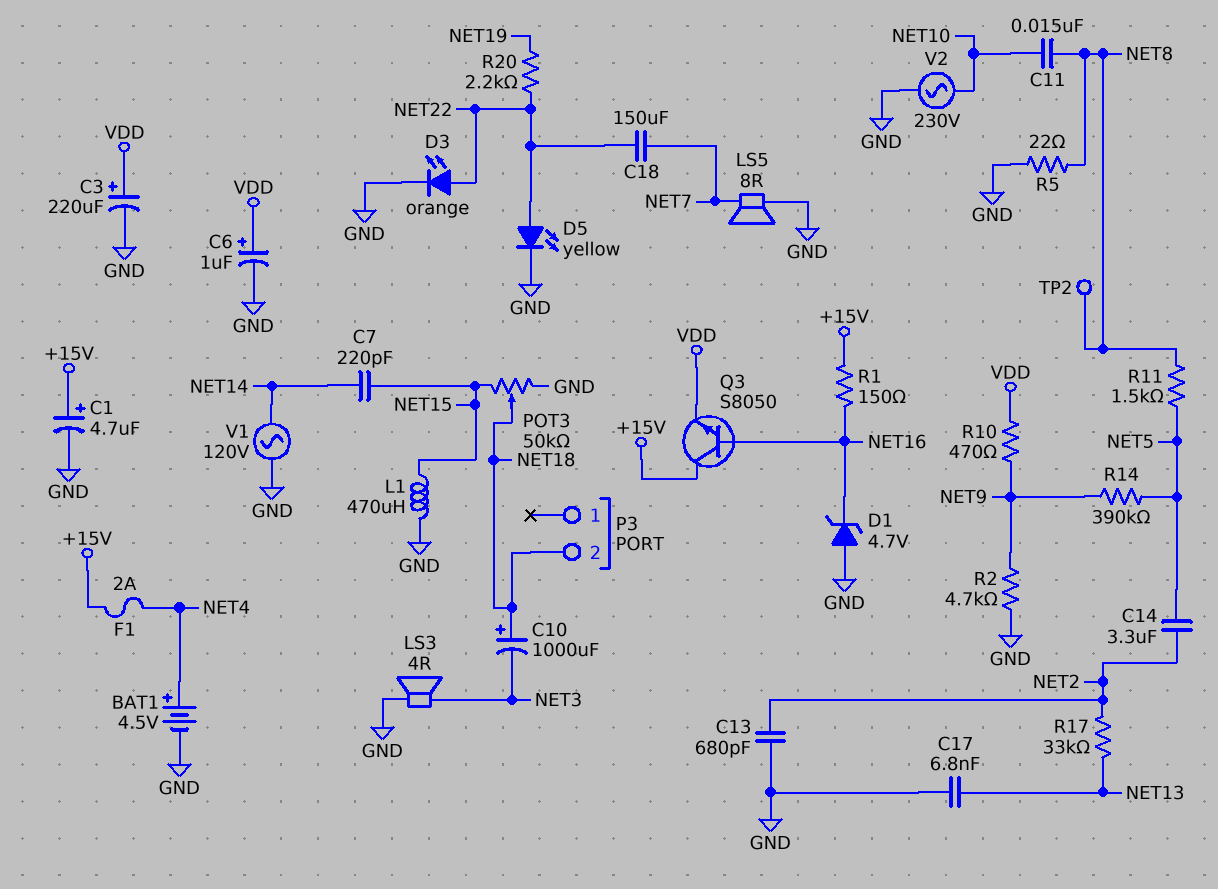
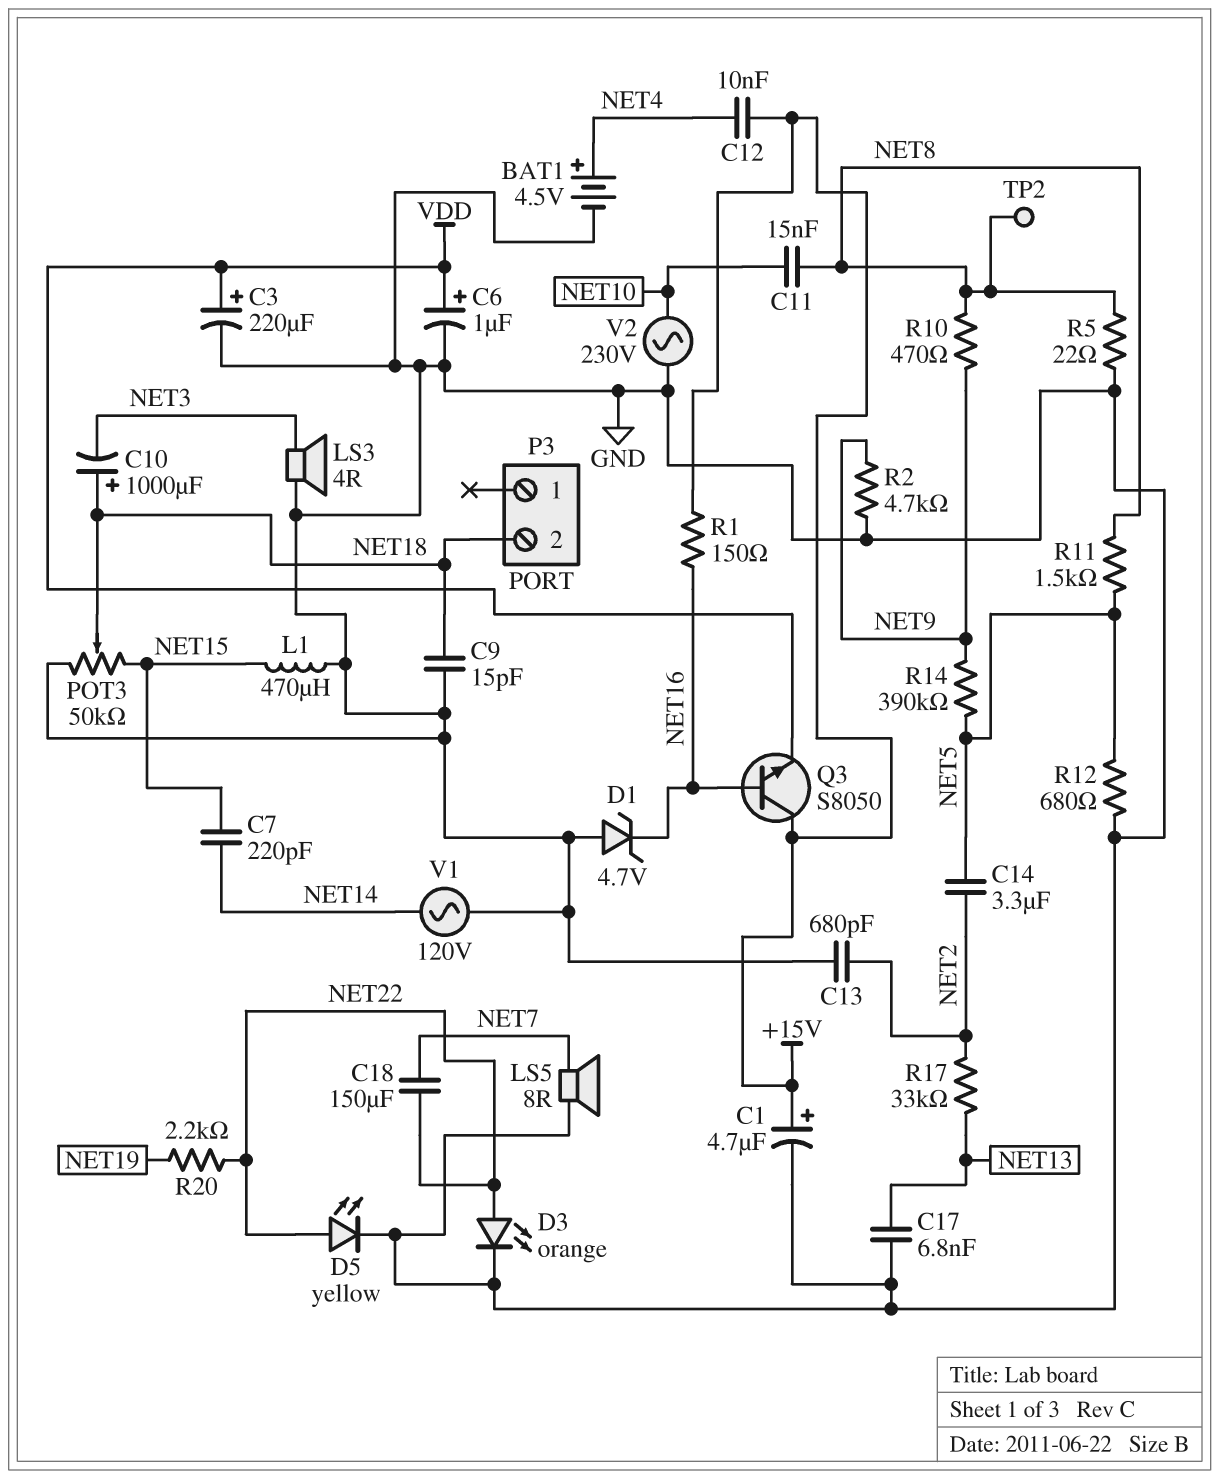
C9: none -> 15pF (GND, NET18)
C12: none -> 10nF (+15V, NET4)
F1: 2A (+15V, NET4) -> none
R10: 470 (NET9, VDD) -> 470 (NET8, NET9)
R12: none -> 680 (GND, NET5)

